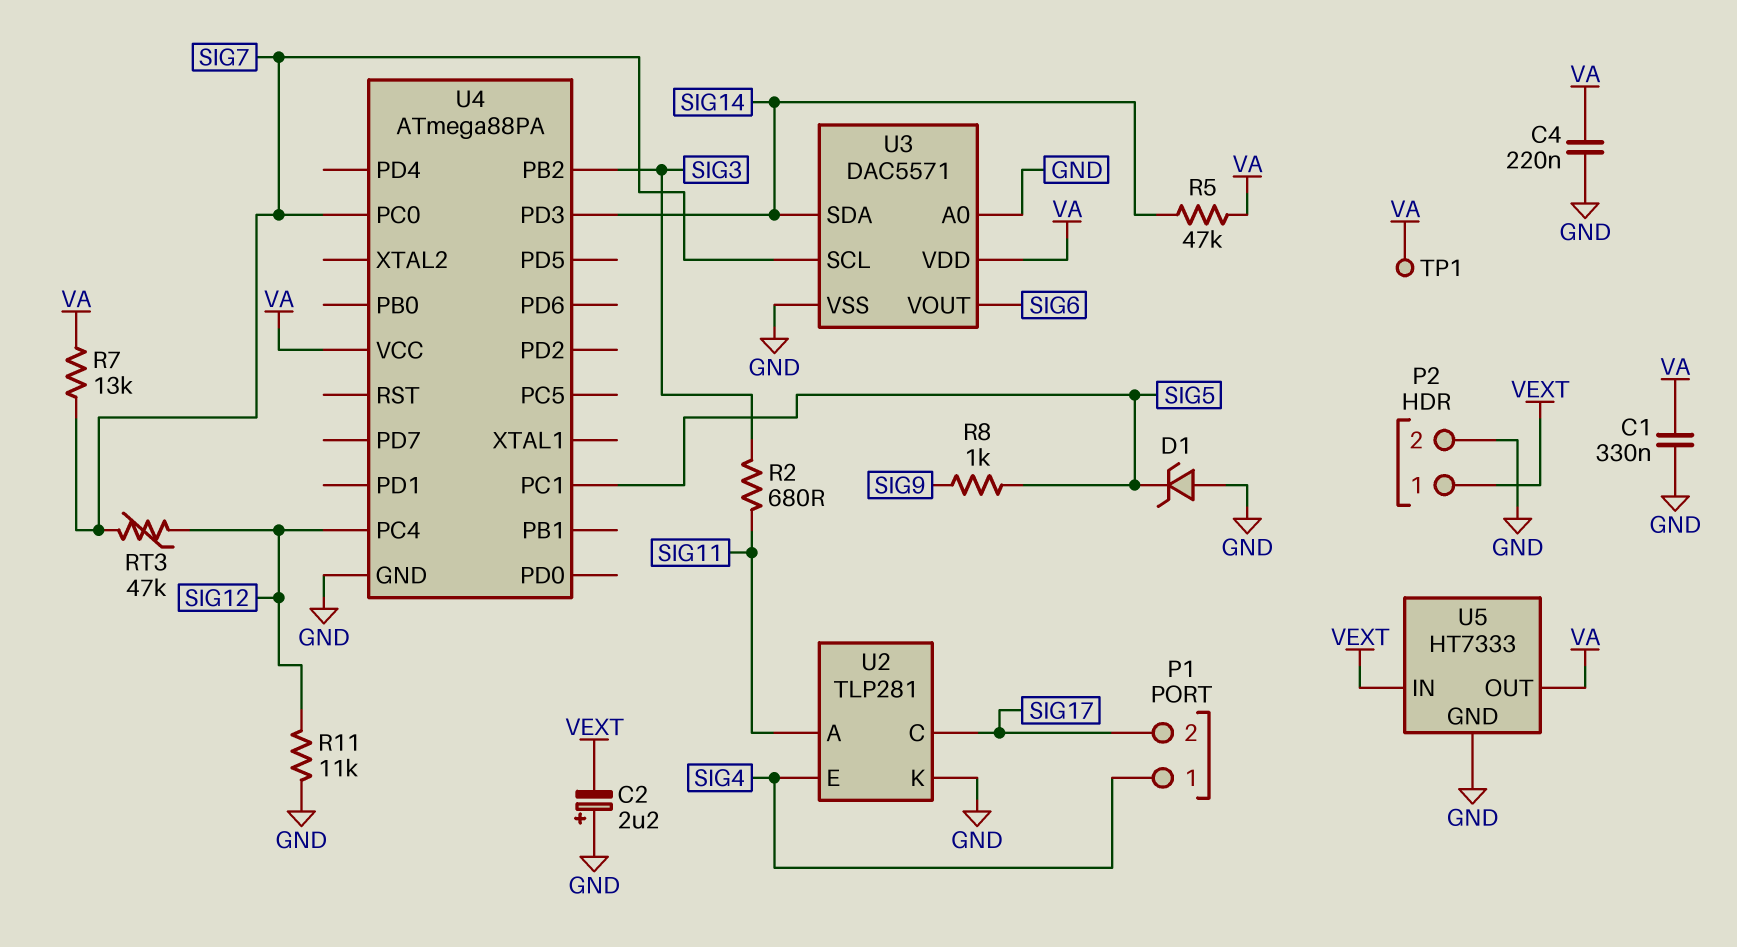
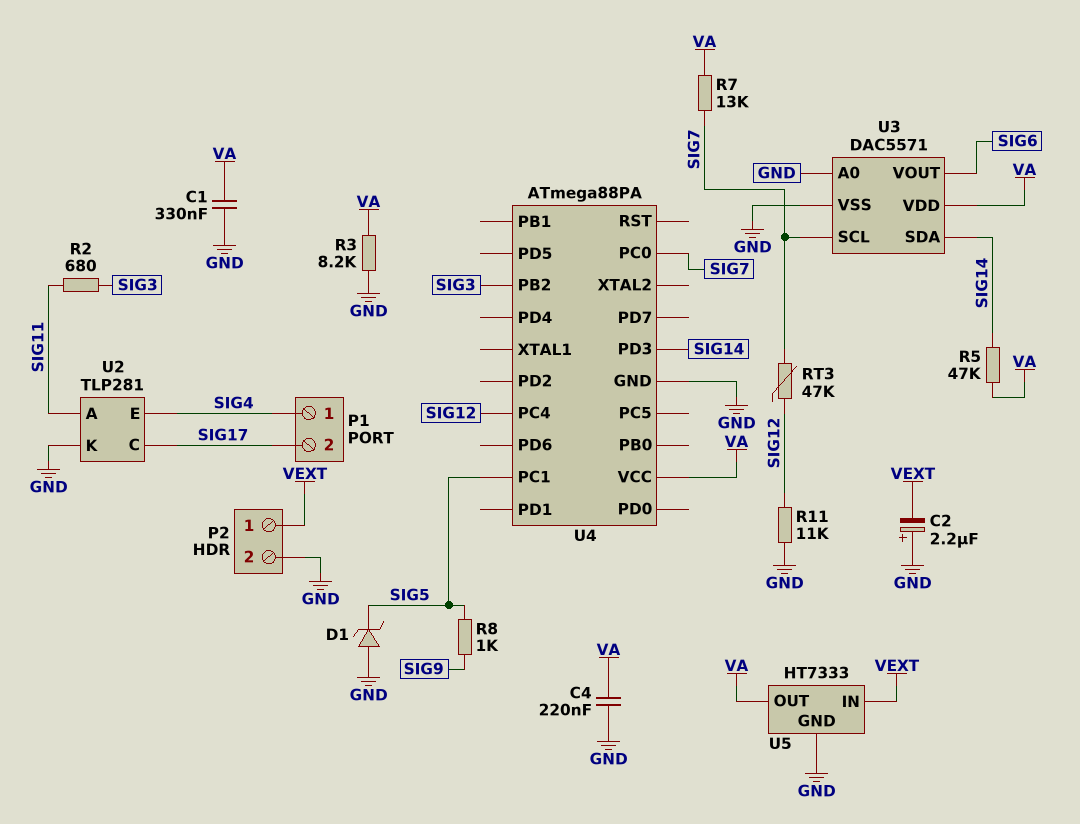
R3: none -> 8.2k (GND, VA)
TP1: test point (VA) -> none

